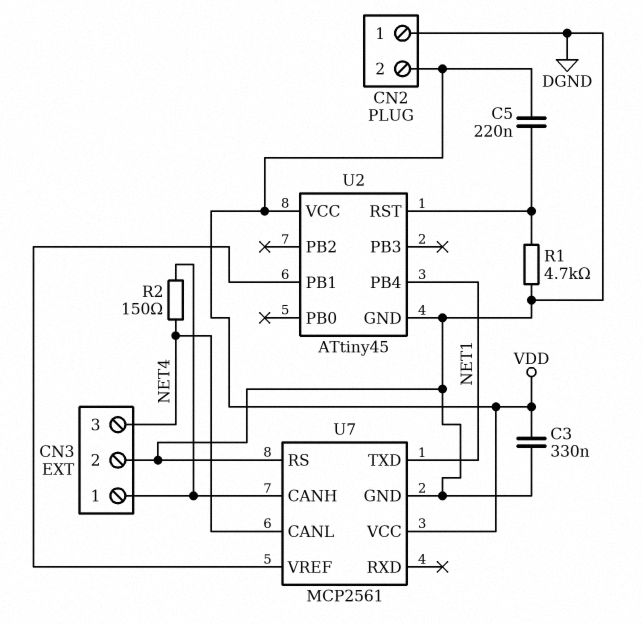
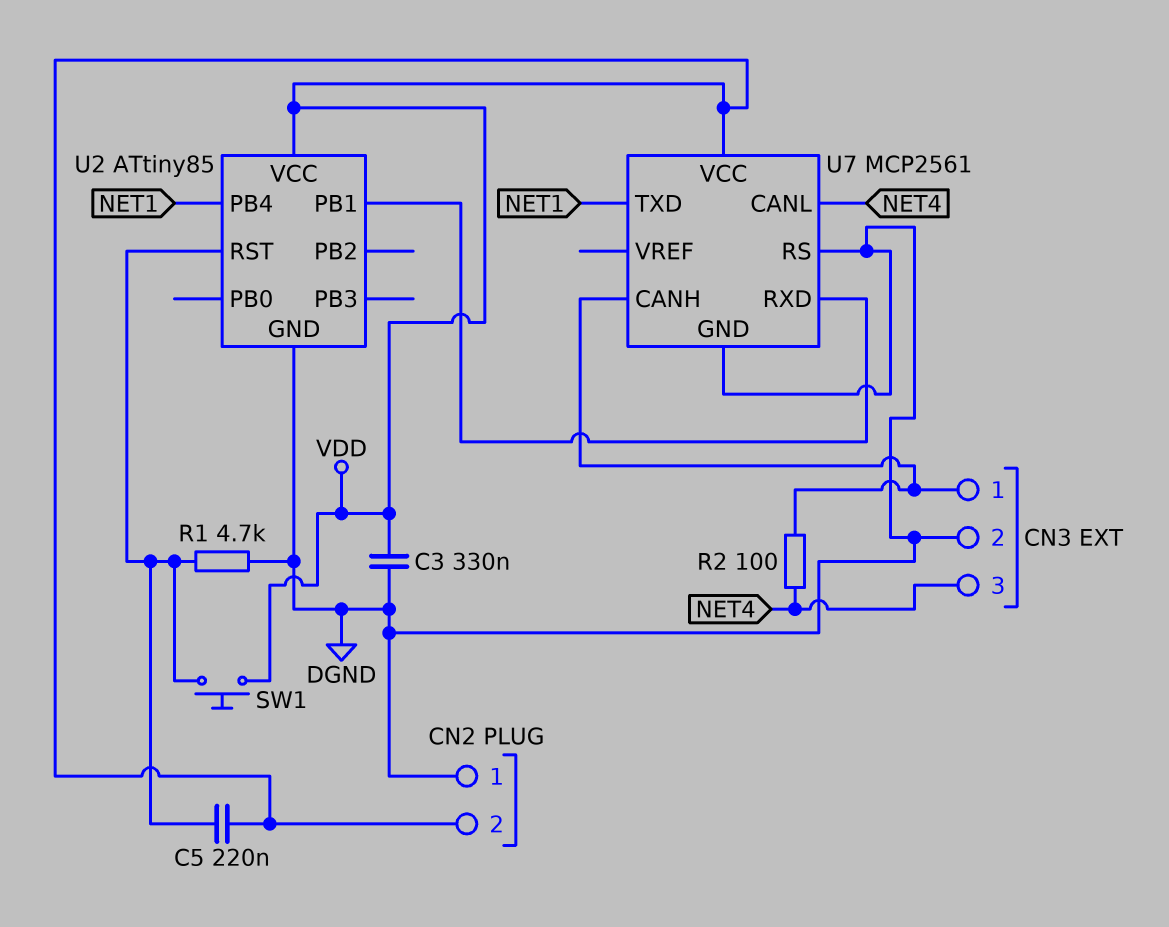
R2: 150 (CN3/1, NET4) -> 100 (CN3/1, NET4)
SW1: none -> button (U2/RST, VDD)
U2: ATtiny45 -> ATtiny85
U7 pin RXD: none -> U2/PB1
U7 pin VREF: U2/PB1 -> none

